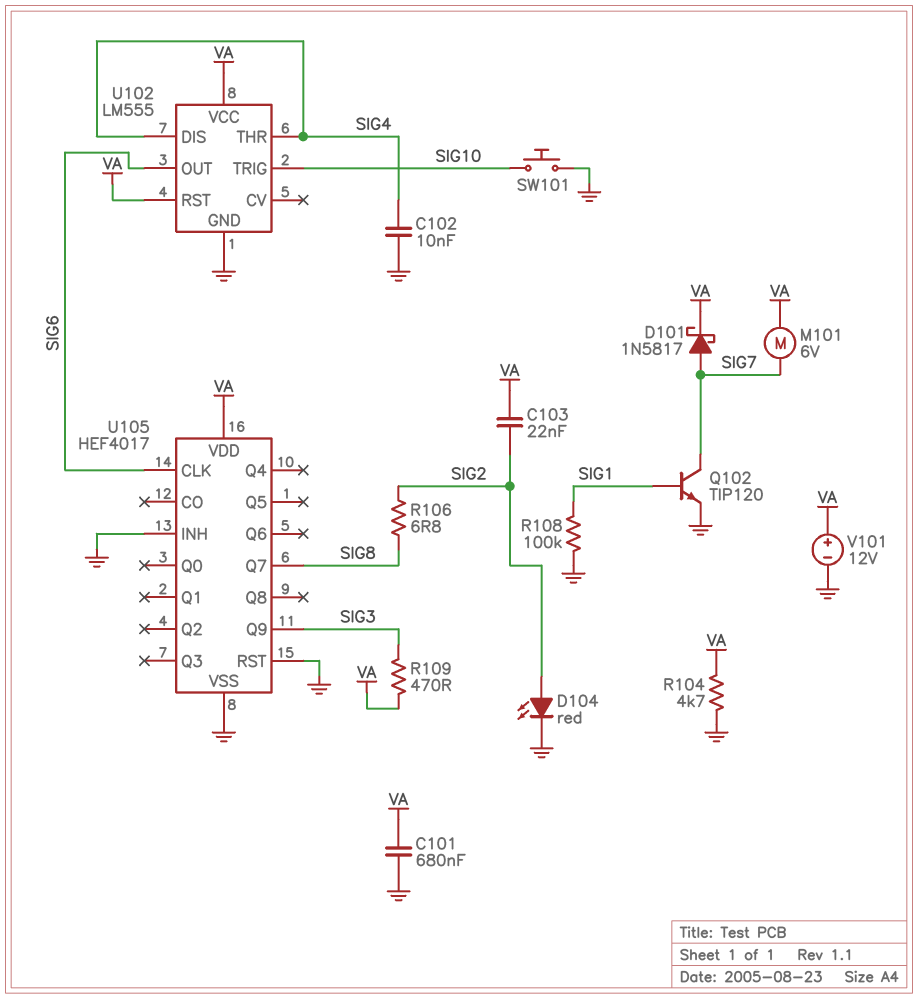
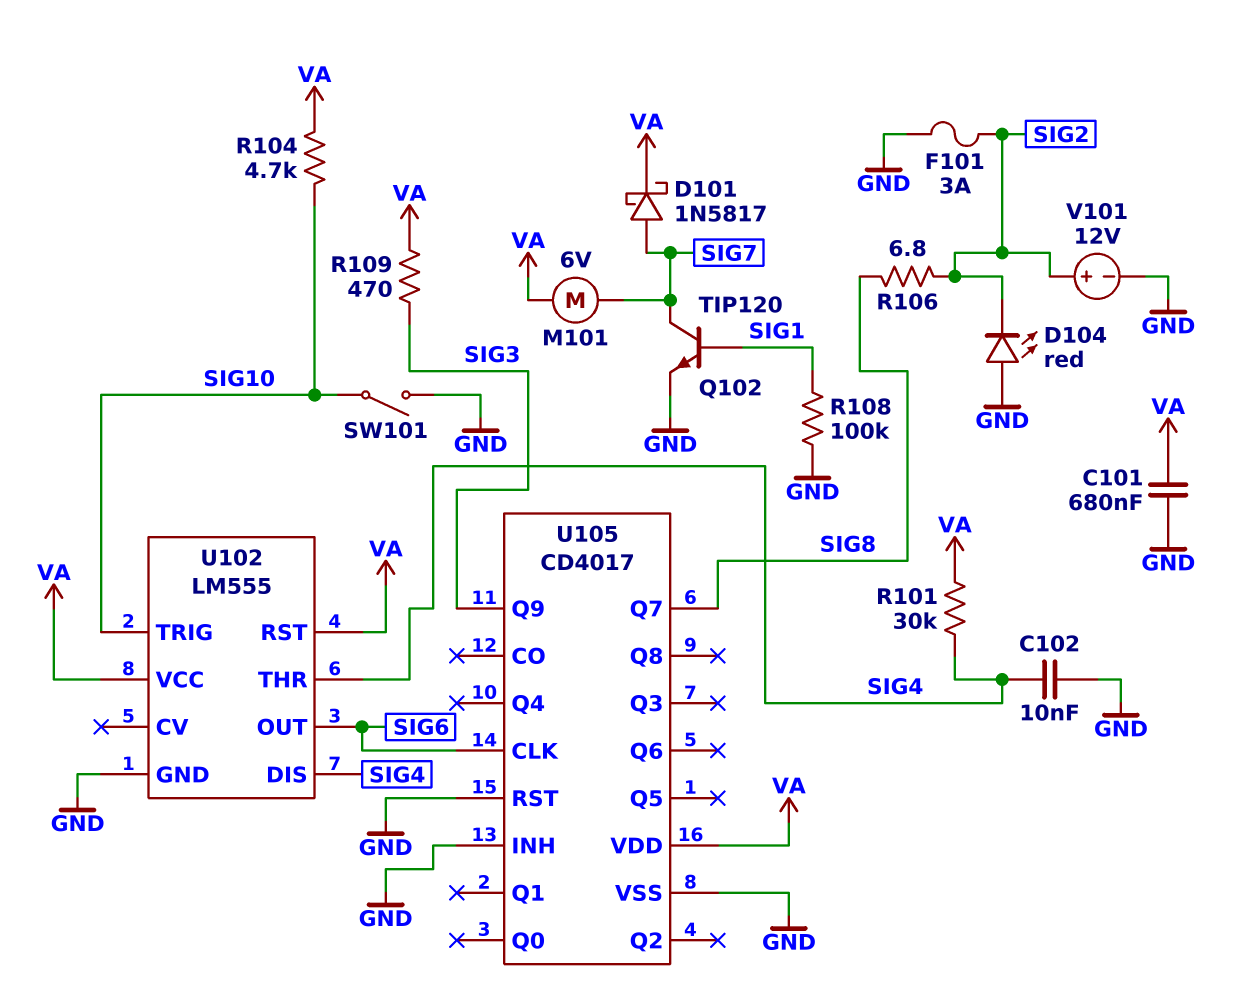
C103: 22nF (SIG2, VA) -> none
D104: LED red (A SIG2, K GND) -> LED red (A GND, K SIG2)
F101: none -> 3A (GND, SIG2)
R101: none -> 30k (SIG4, VA)
R104: 4.7k (GND, VA) -> 4.7k (SIG10, VA)
SW101: button (GND, SIG10) -> switch (GND, SIG10)
U105: HEF4017 -> CD4017
V101: 12V (plus VA, minus GND) -> 12V (plus SIG2, minus GND)

